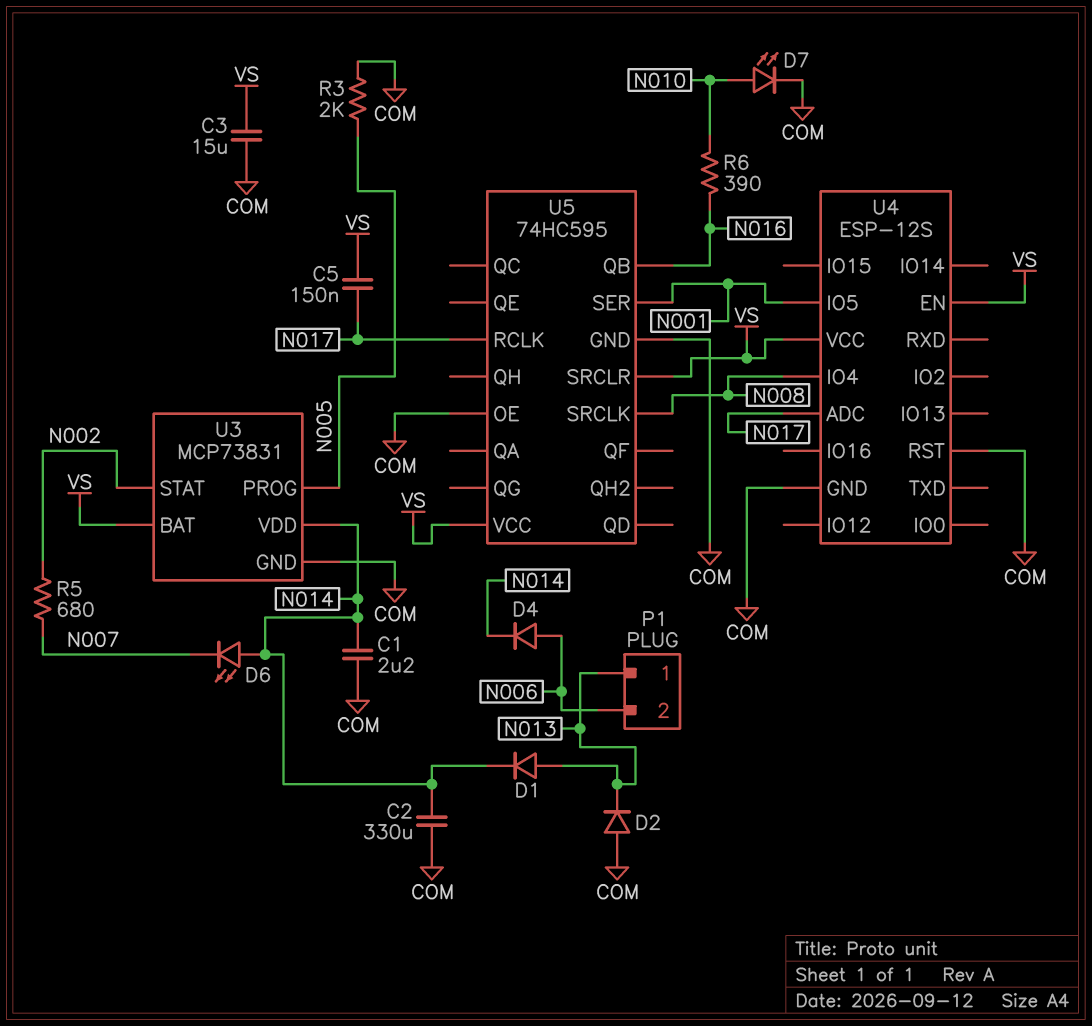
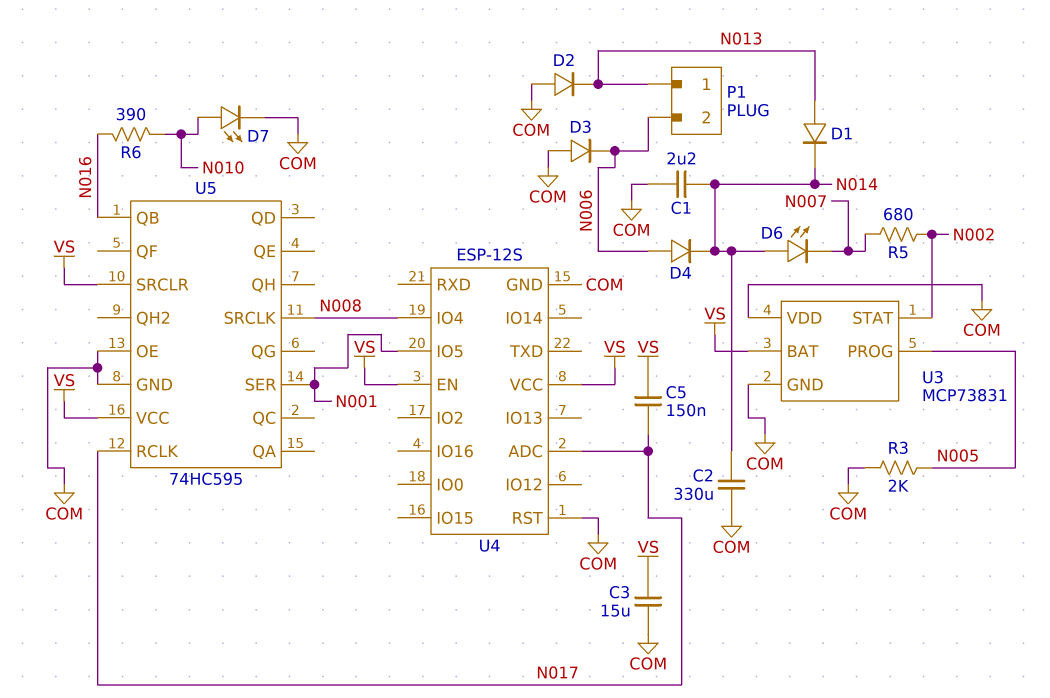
D3: none -> diode (A COM, K N006)
U3 pin VDD: N014 -> COM

